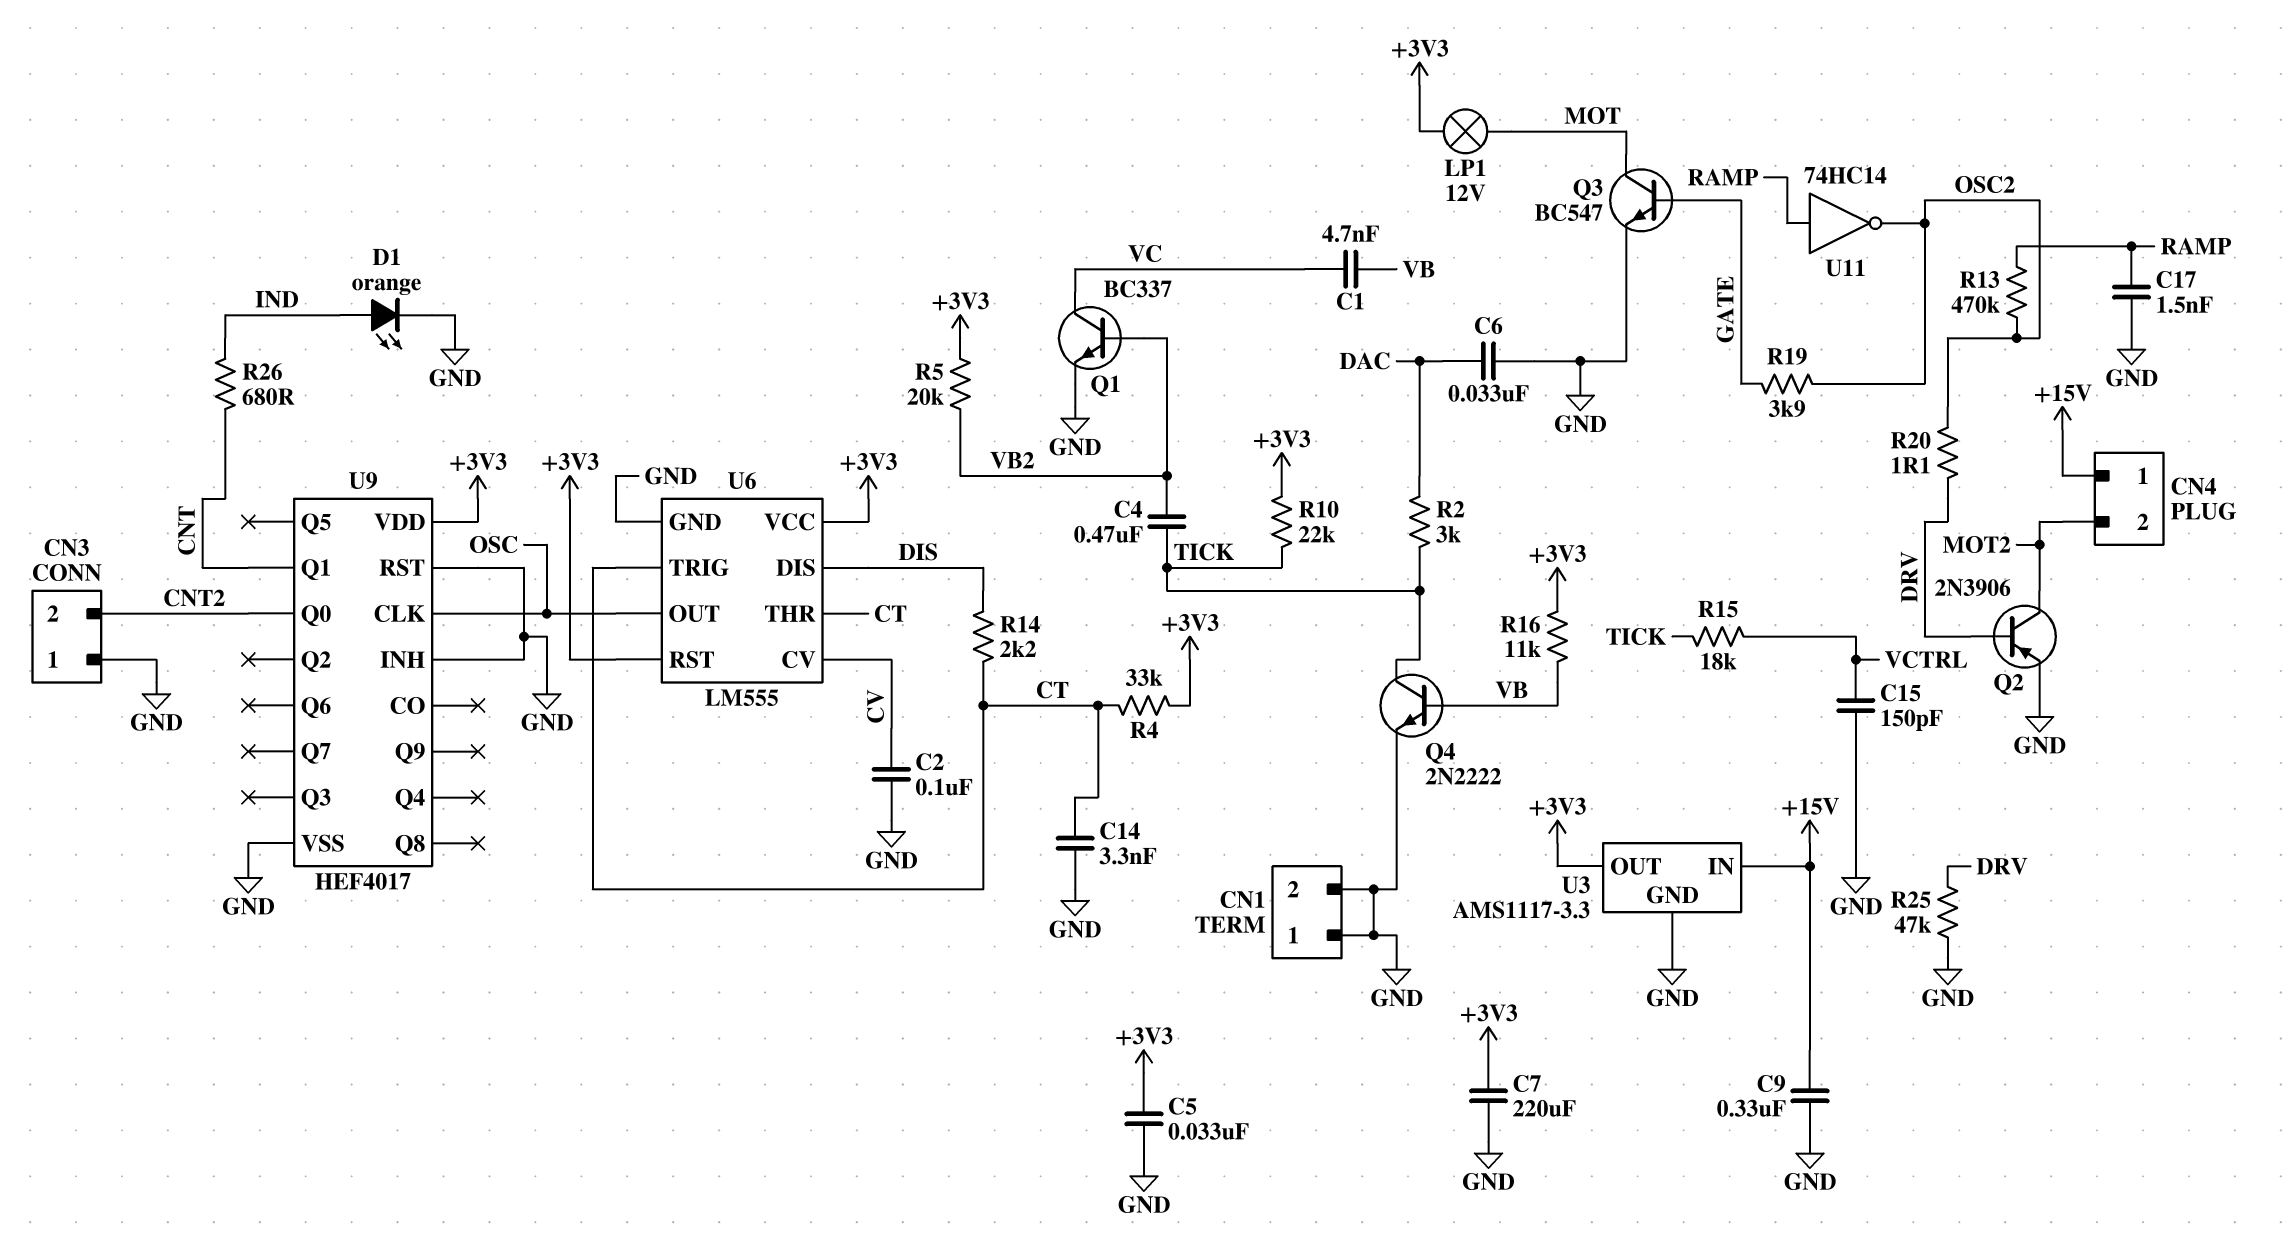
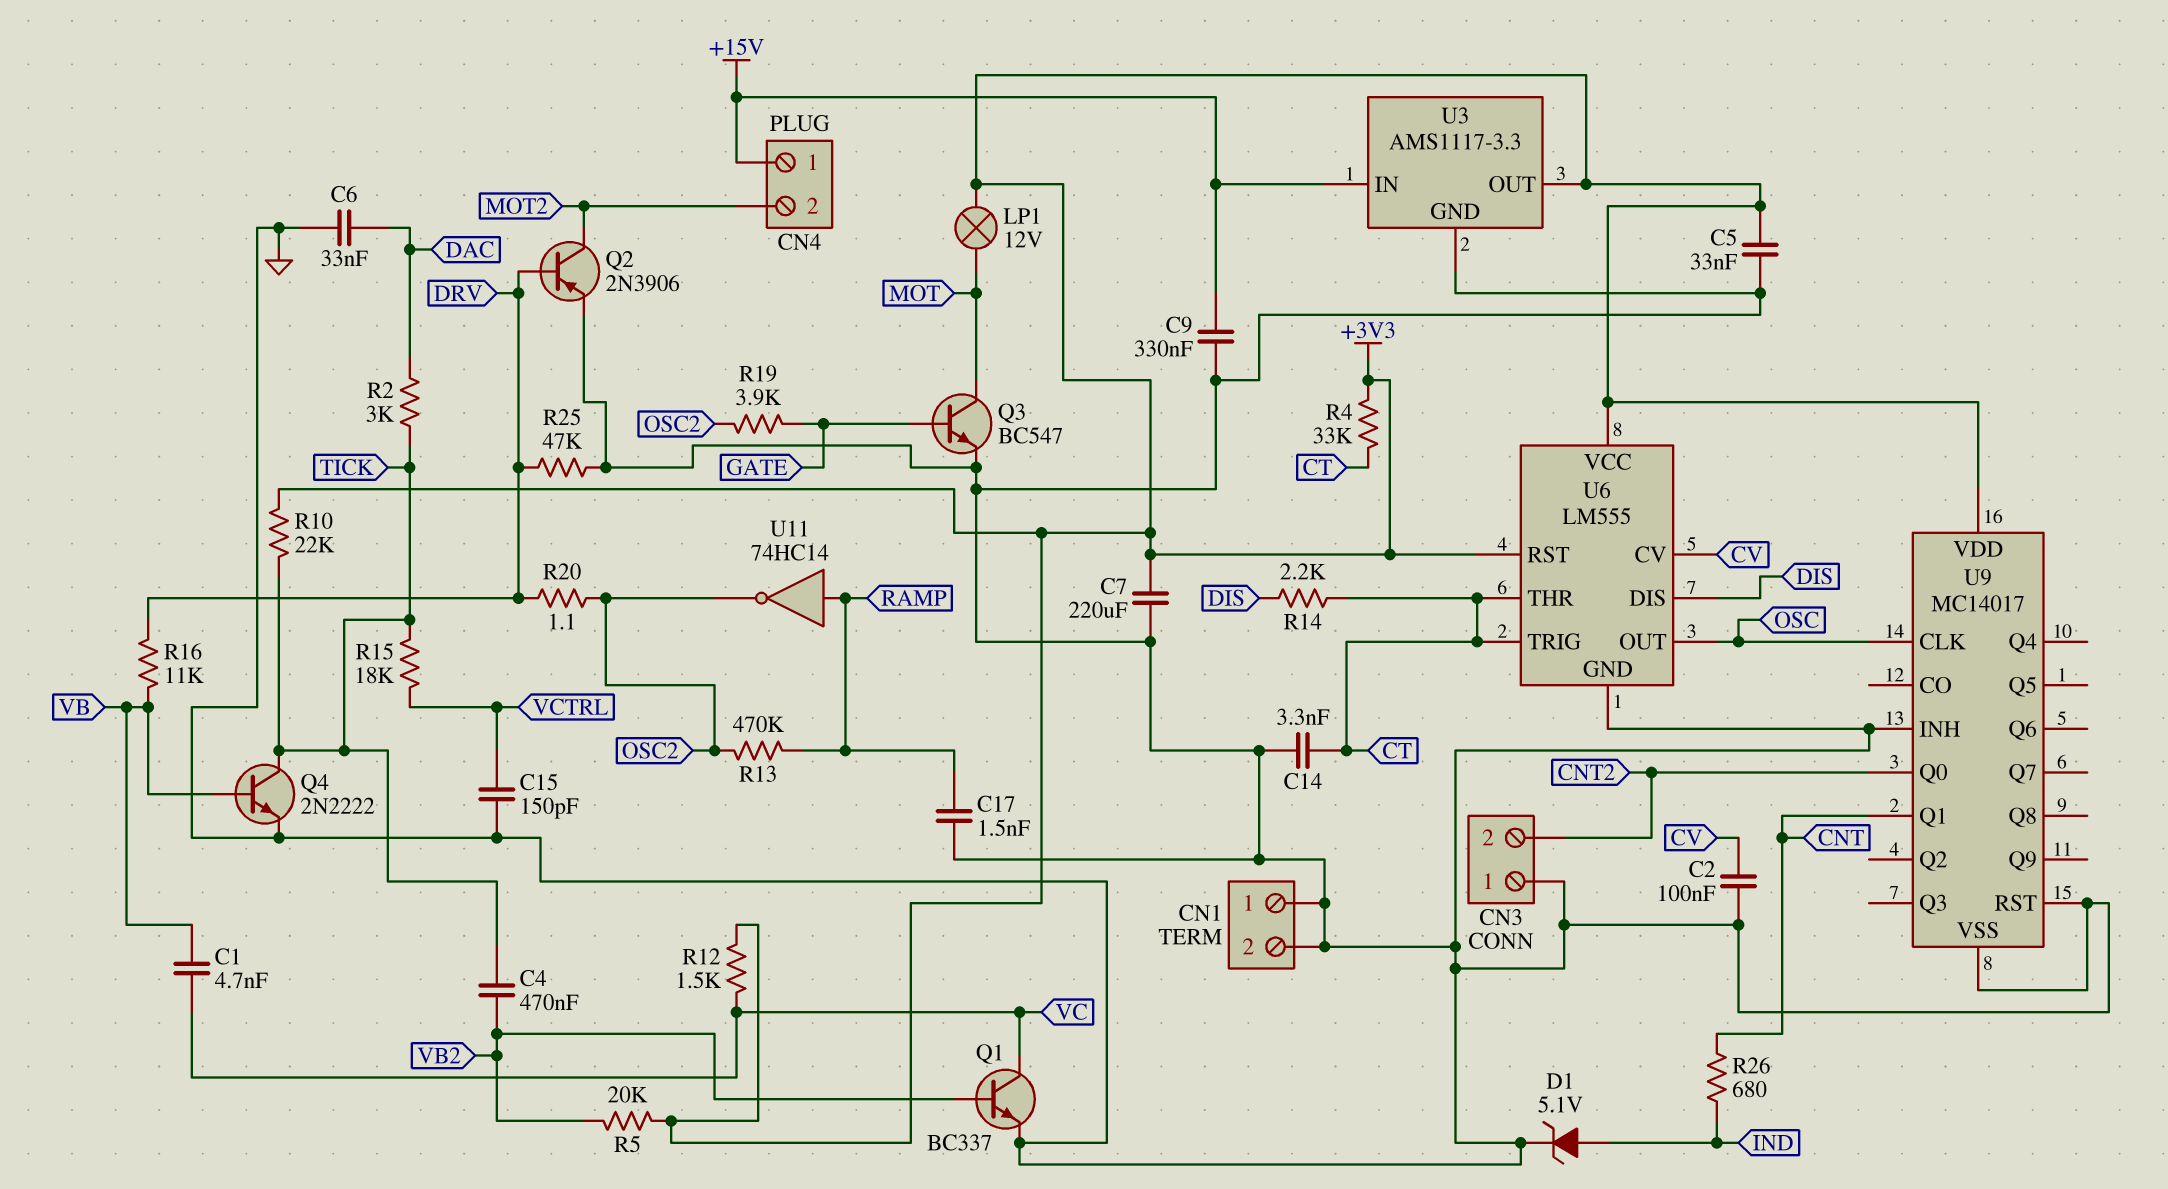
D1: LED orange (A IND, K GND) -> zener 5.1V (A IND, K GND)
R12: none -> 1.5k (+3V3, VC)
R16: 11k (+3V3, VB) -> 11k (DRV, VB)
U9: HEF4017 -> MC14017

